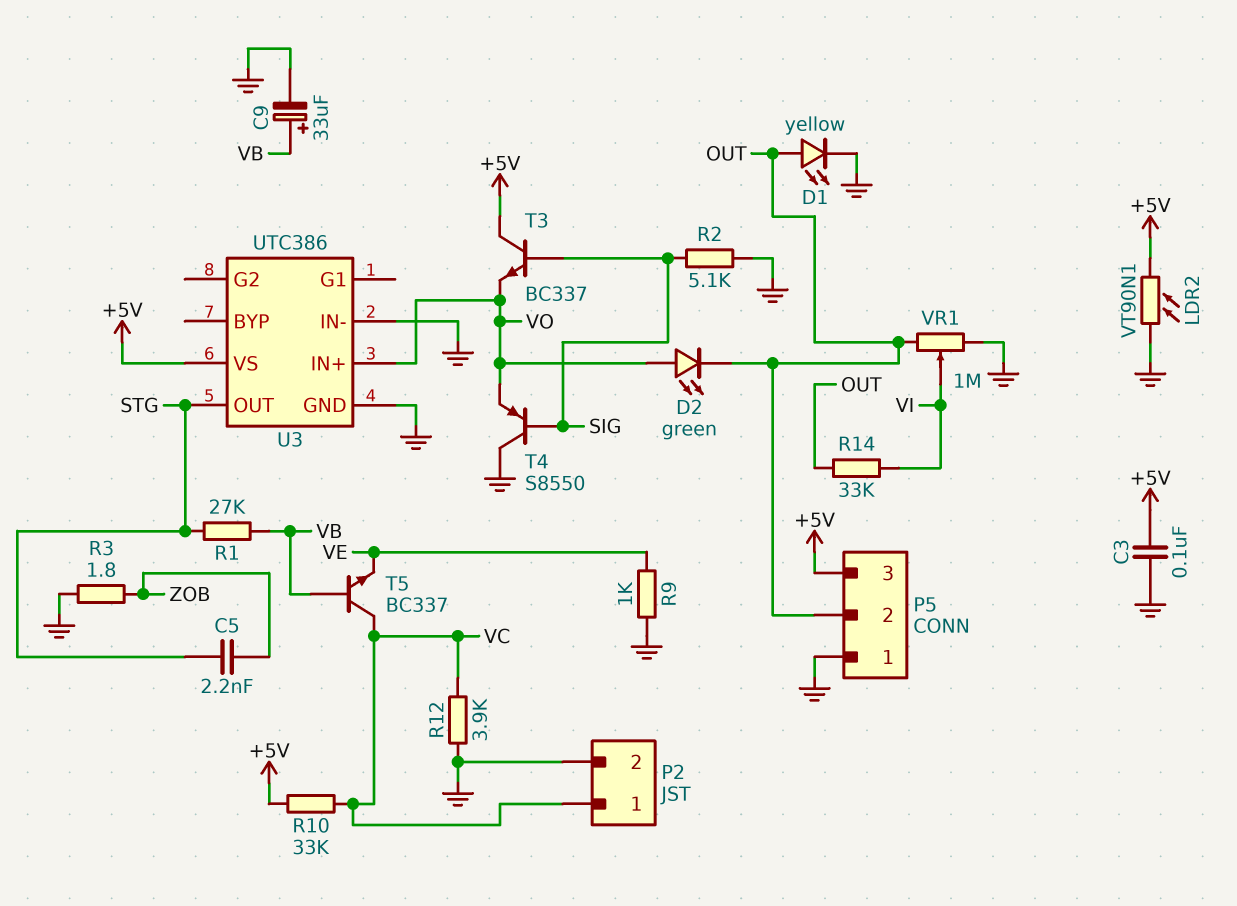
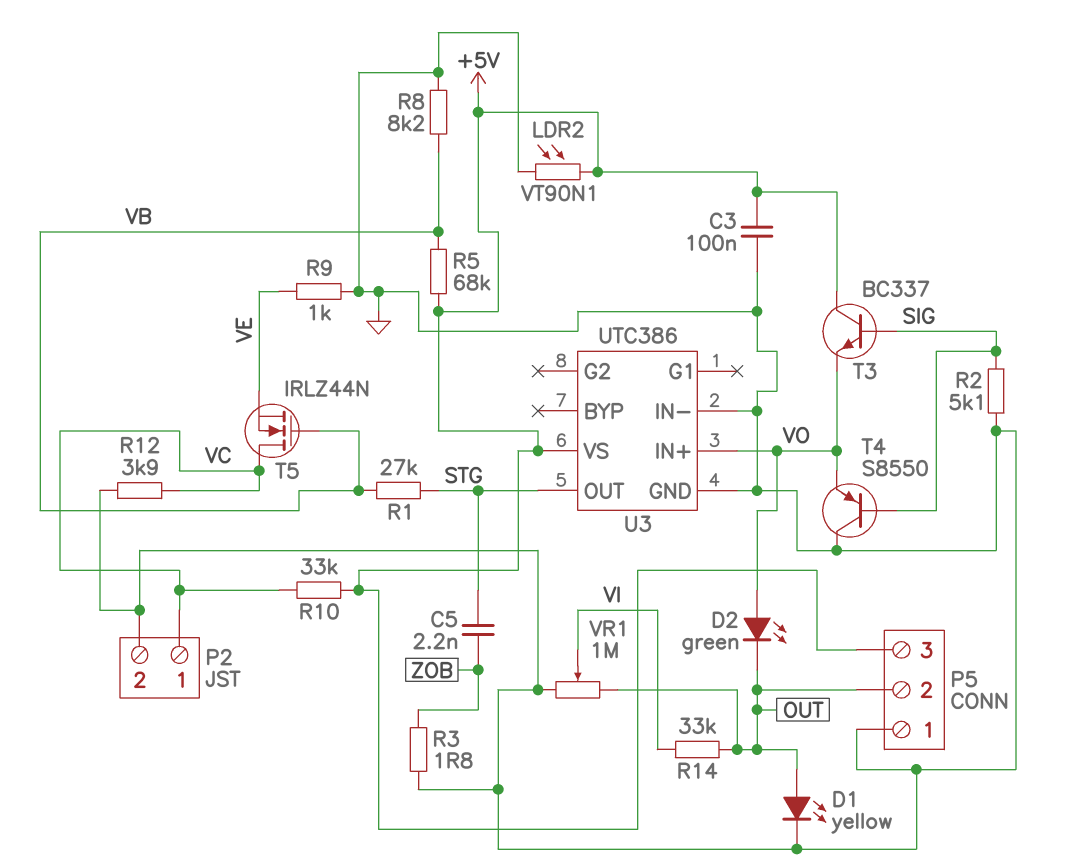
C9: 33uF (plus VB, minus GND) -> none
R5: none -> 68k (+5V, VB)
R8: none -> 8.2k (GND, VB)
T5: NPN BC337 (B VB, C VC, E VE) -> NMOS IRLZ44N (G VB, D VC, S VE)

